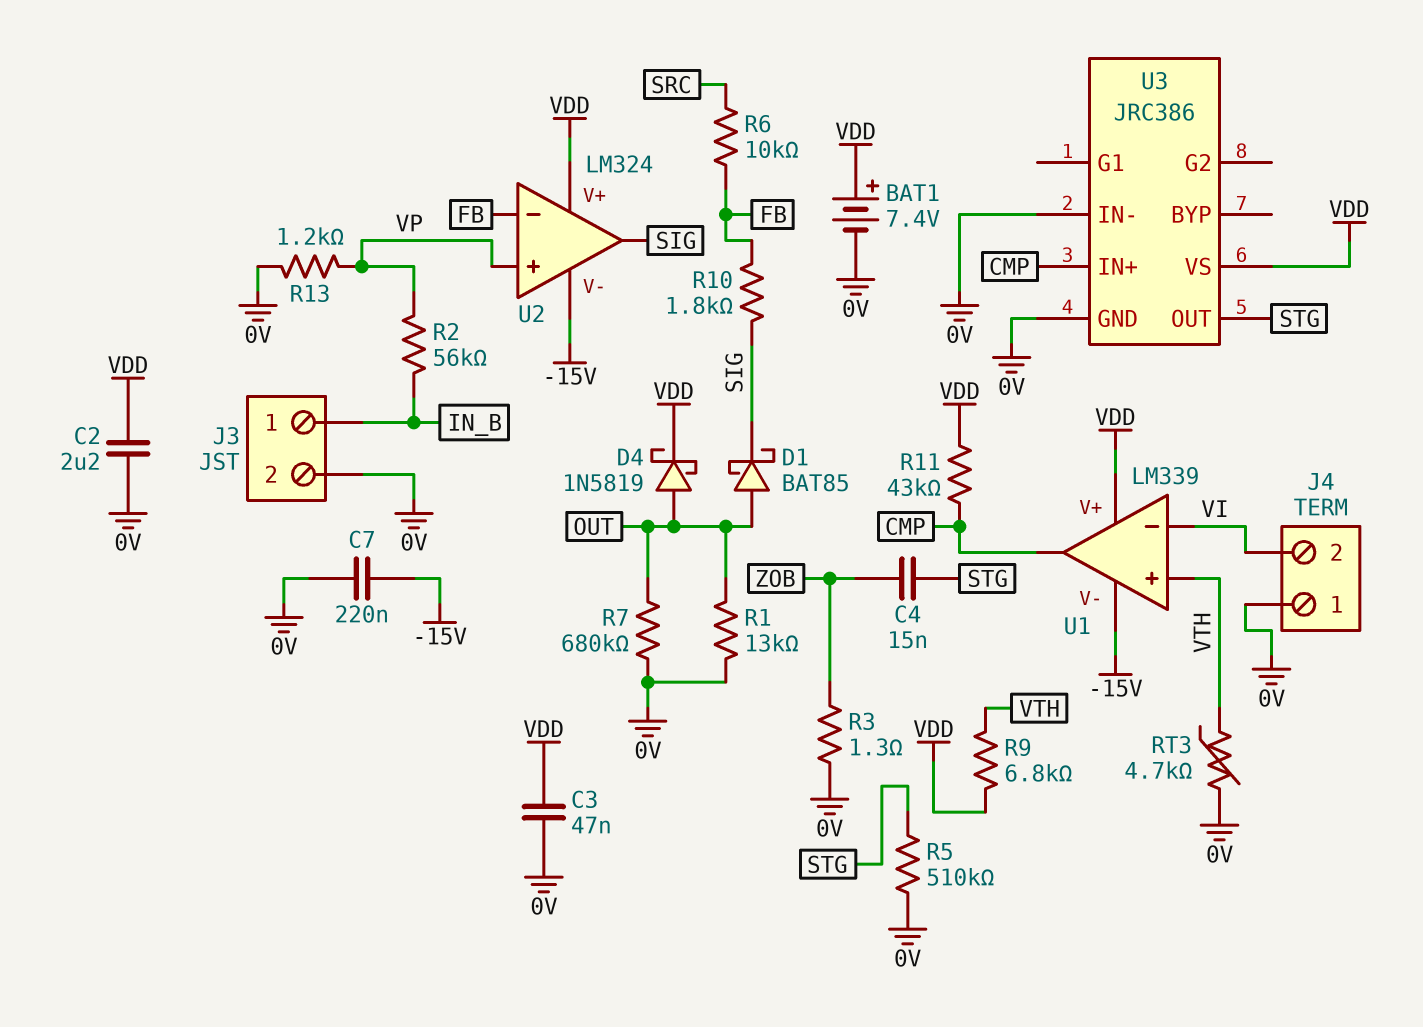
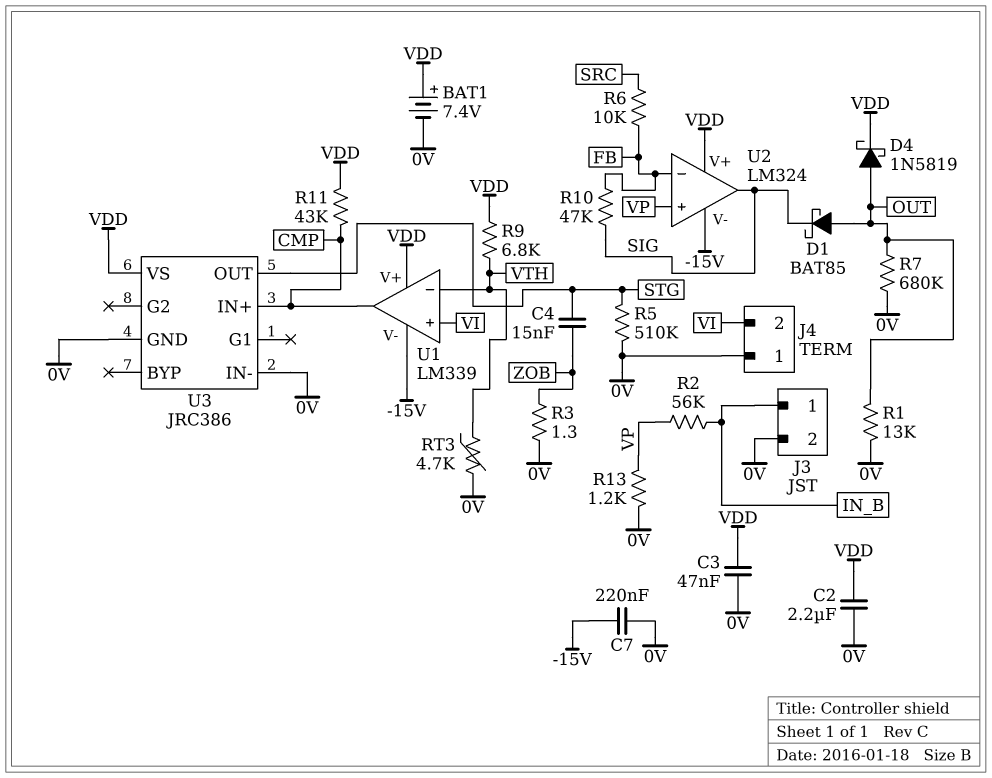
R10: 1.8k (FB, SIG) -> 47k (FB, SIG)
U1 pin in+: VTH -> VI
U1 pin in-: VI -> VTH

